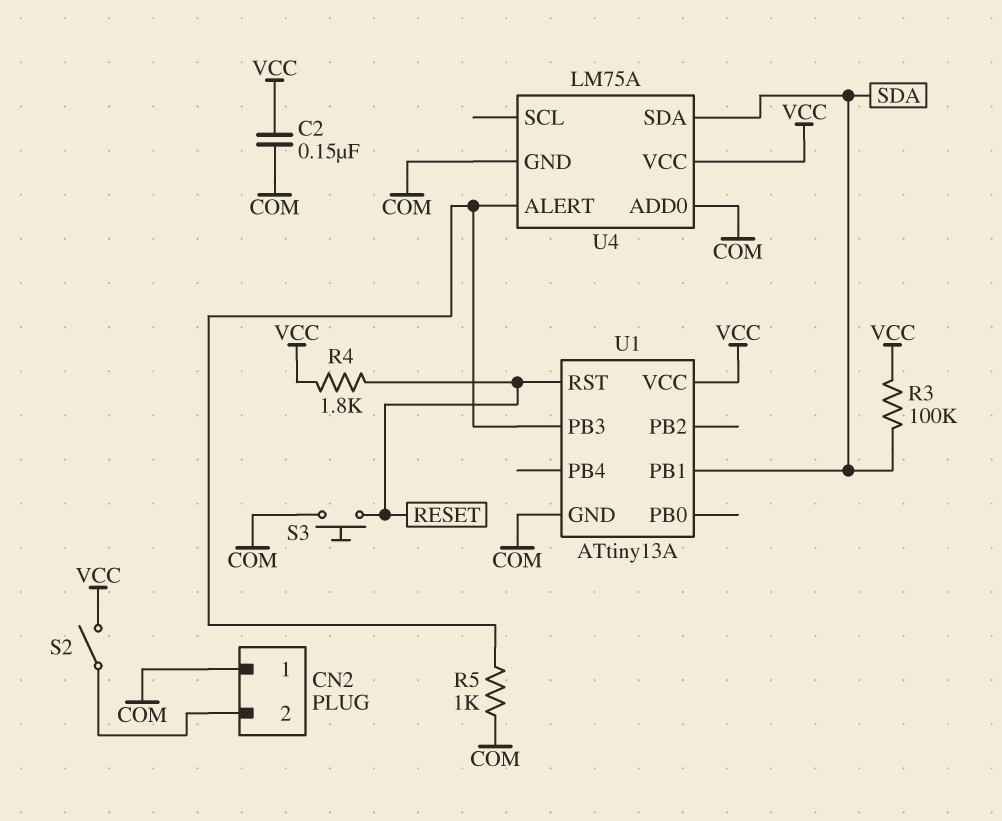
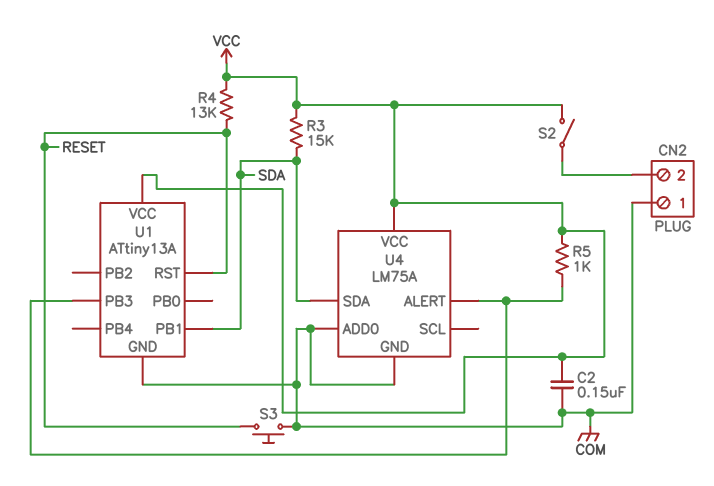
R3: 100k (SDA, VCC) -> 15k (SDA, VCC)
R4: 1.8k (RESET, VCC) -> 13k (RESET, VCC)
R5: 1k (COM, U1/PB3) -> 1k (U1/PB3, VCC)

